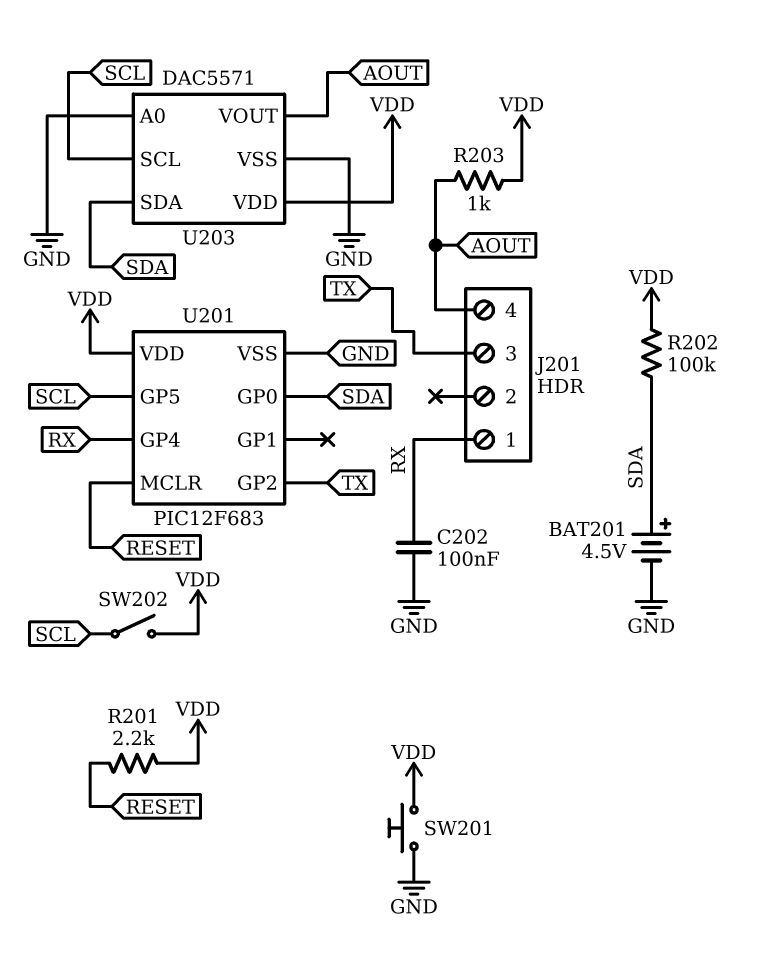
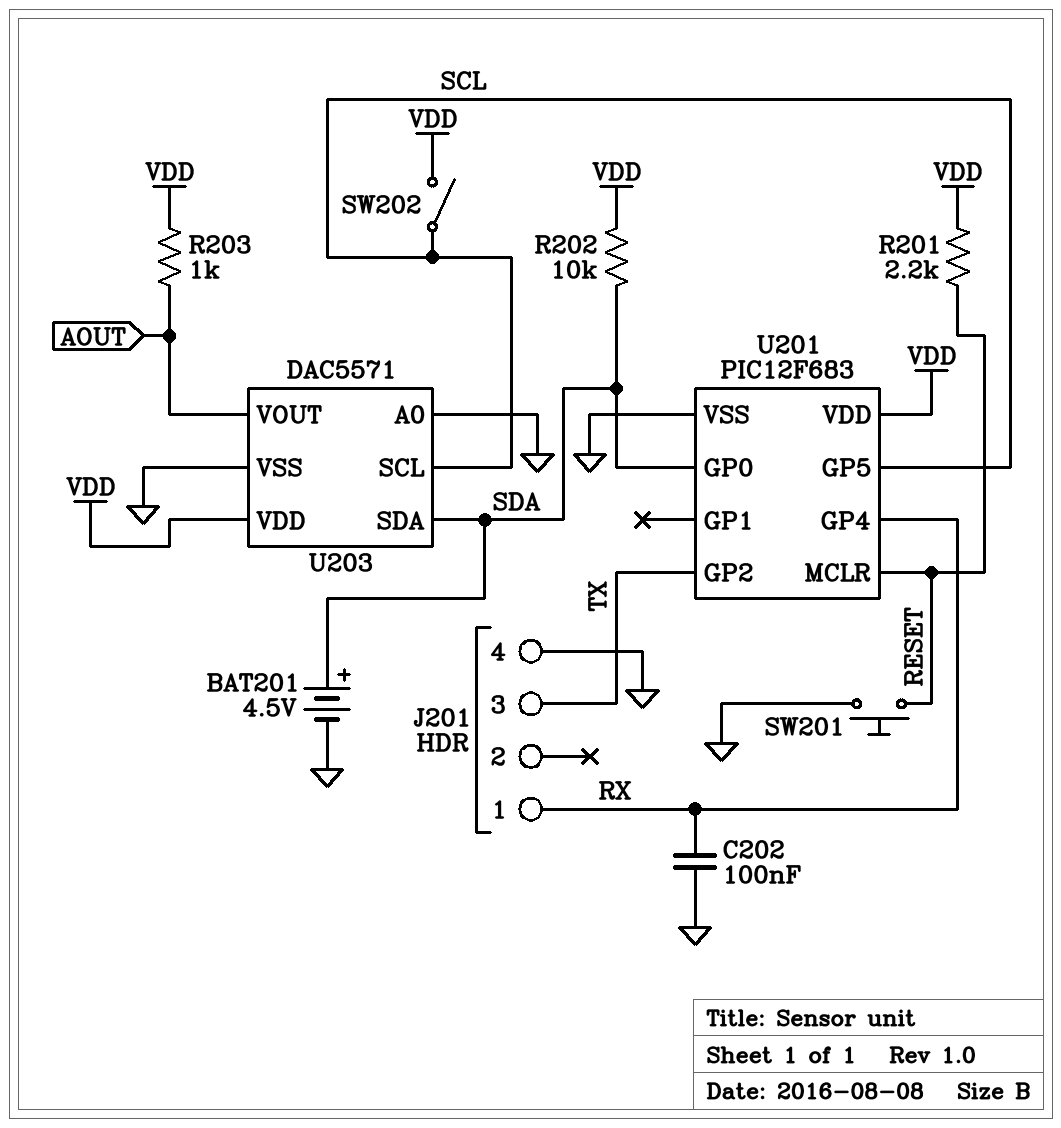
J201 pin 4: AOUT -> GND
R202: 100k (SDA, VDD) -> 10k (SDA, VDD)
SW201: button (GND, VDD) -> button (GND, RESET)

